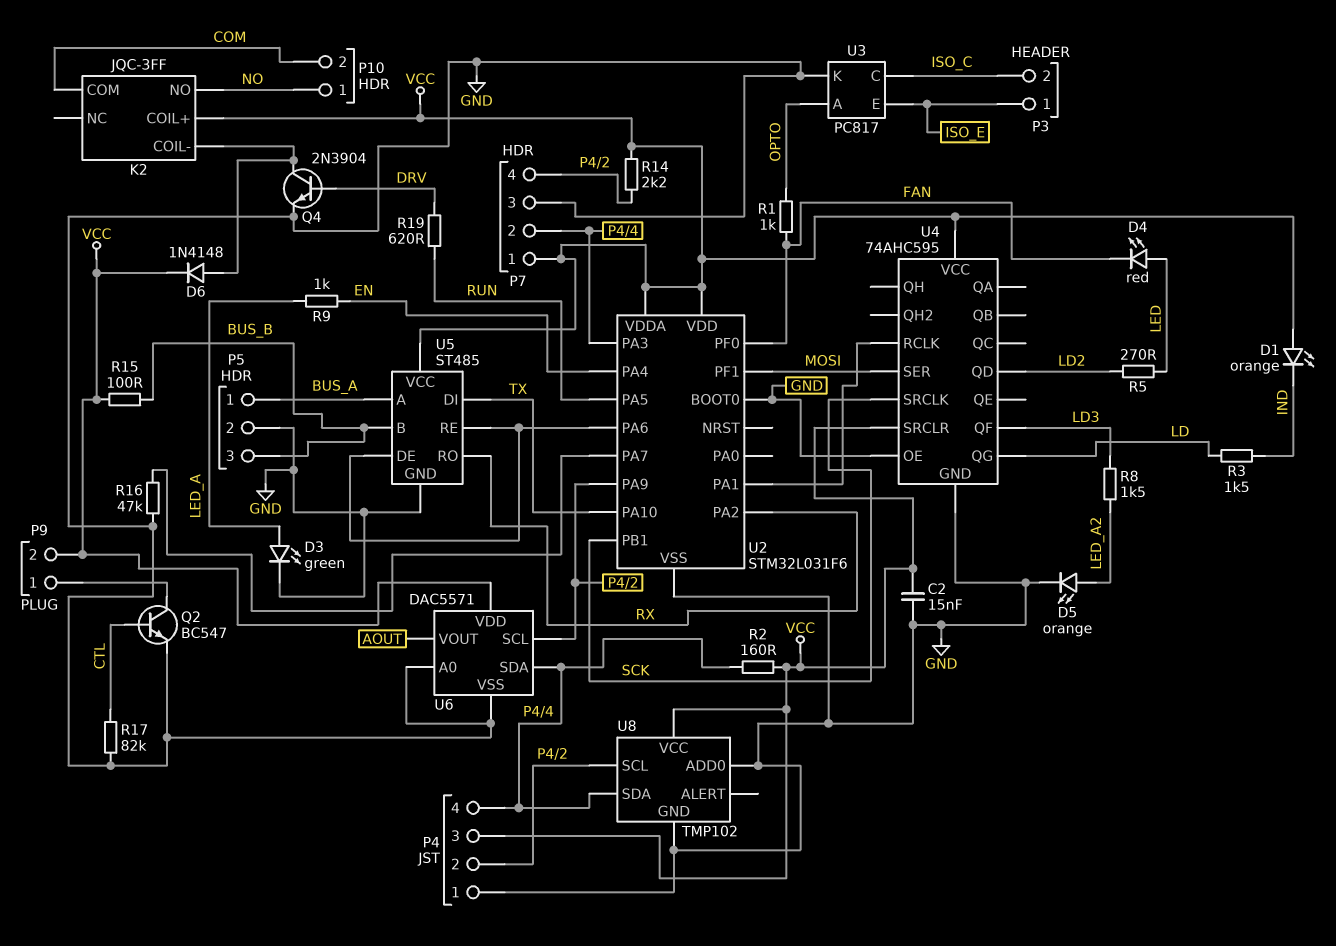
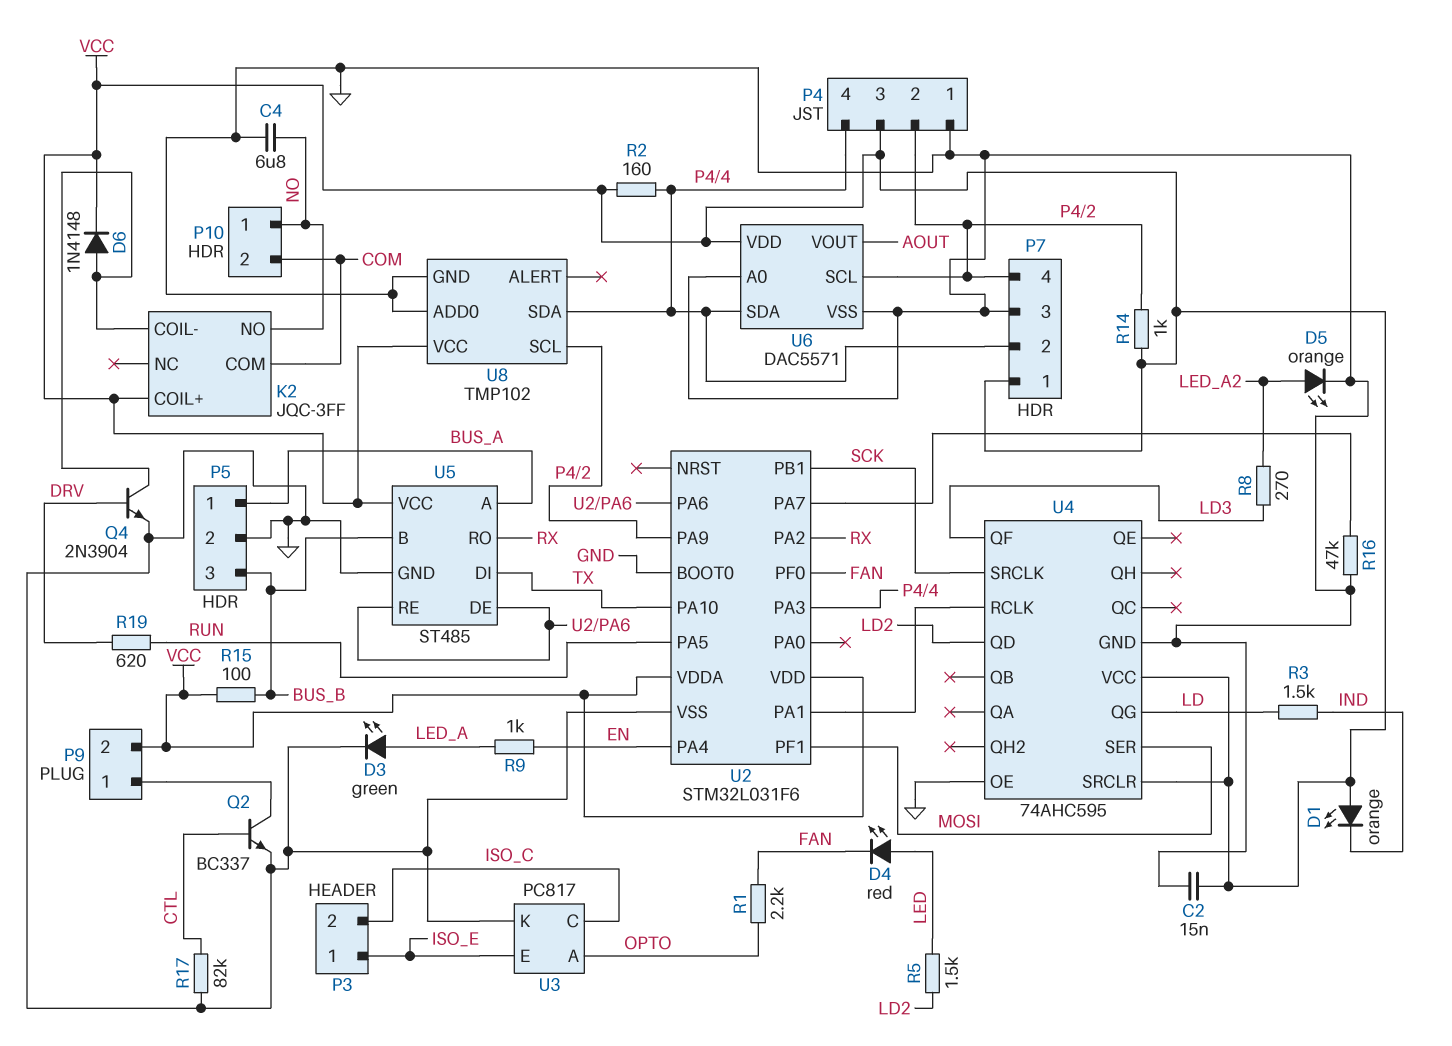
C4: none -> 6.8uF (GND, NO)
Q2: NPN BC547 (B CTL, C P9/1, E GND) -> NPN BC337 (B CTL, C P9/1, E GND)
R1: 1k (FAN, OPTO) -> 2.2k (FAN, OPTO)
R5: 270 (LD2, LED) -> 1.5k (LD2, LED)
R8: 1.5k (LD3, LED_A2) -> 270 (LD3, LED_A2)
R14: 2.2k (P4/2, VCC) -> 1k (P4/2, VCC)

